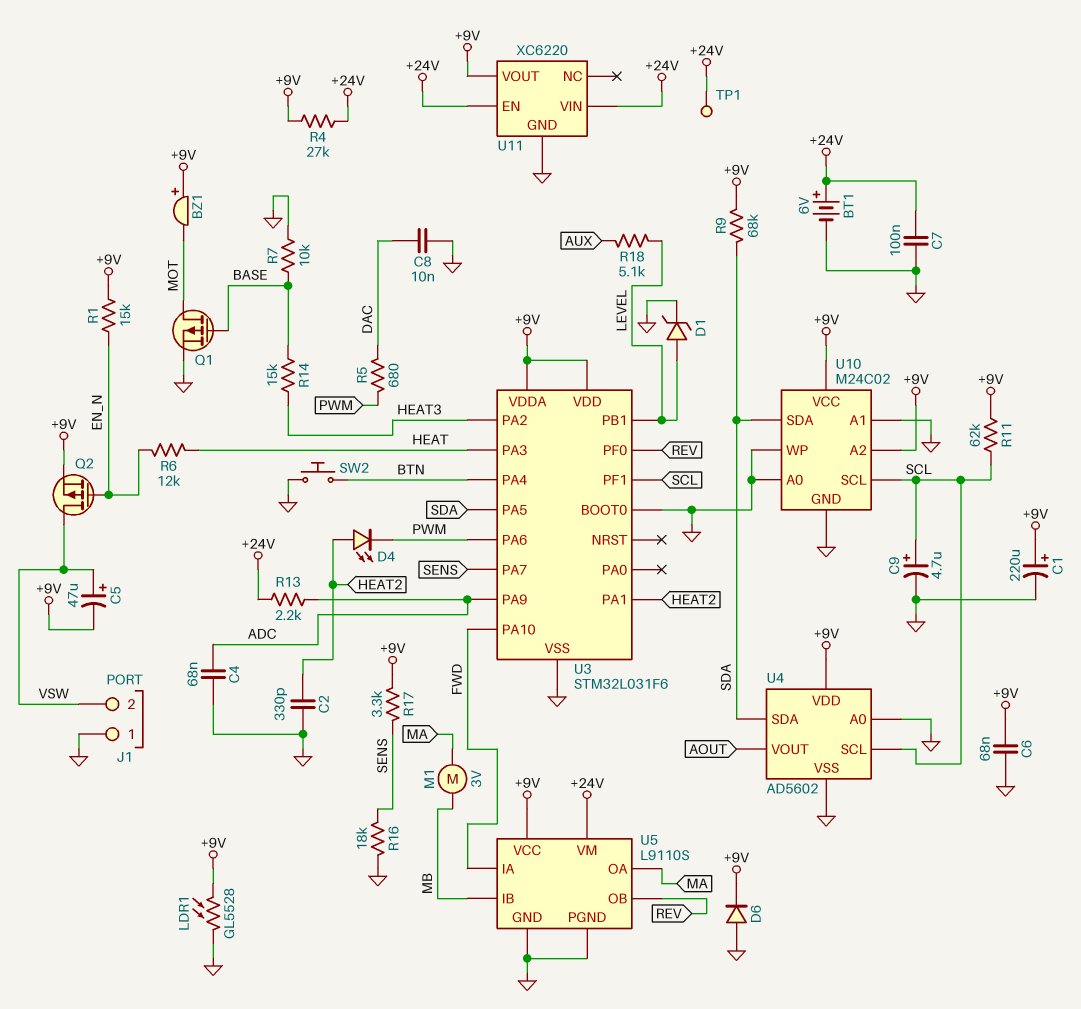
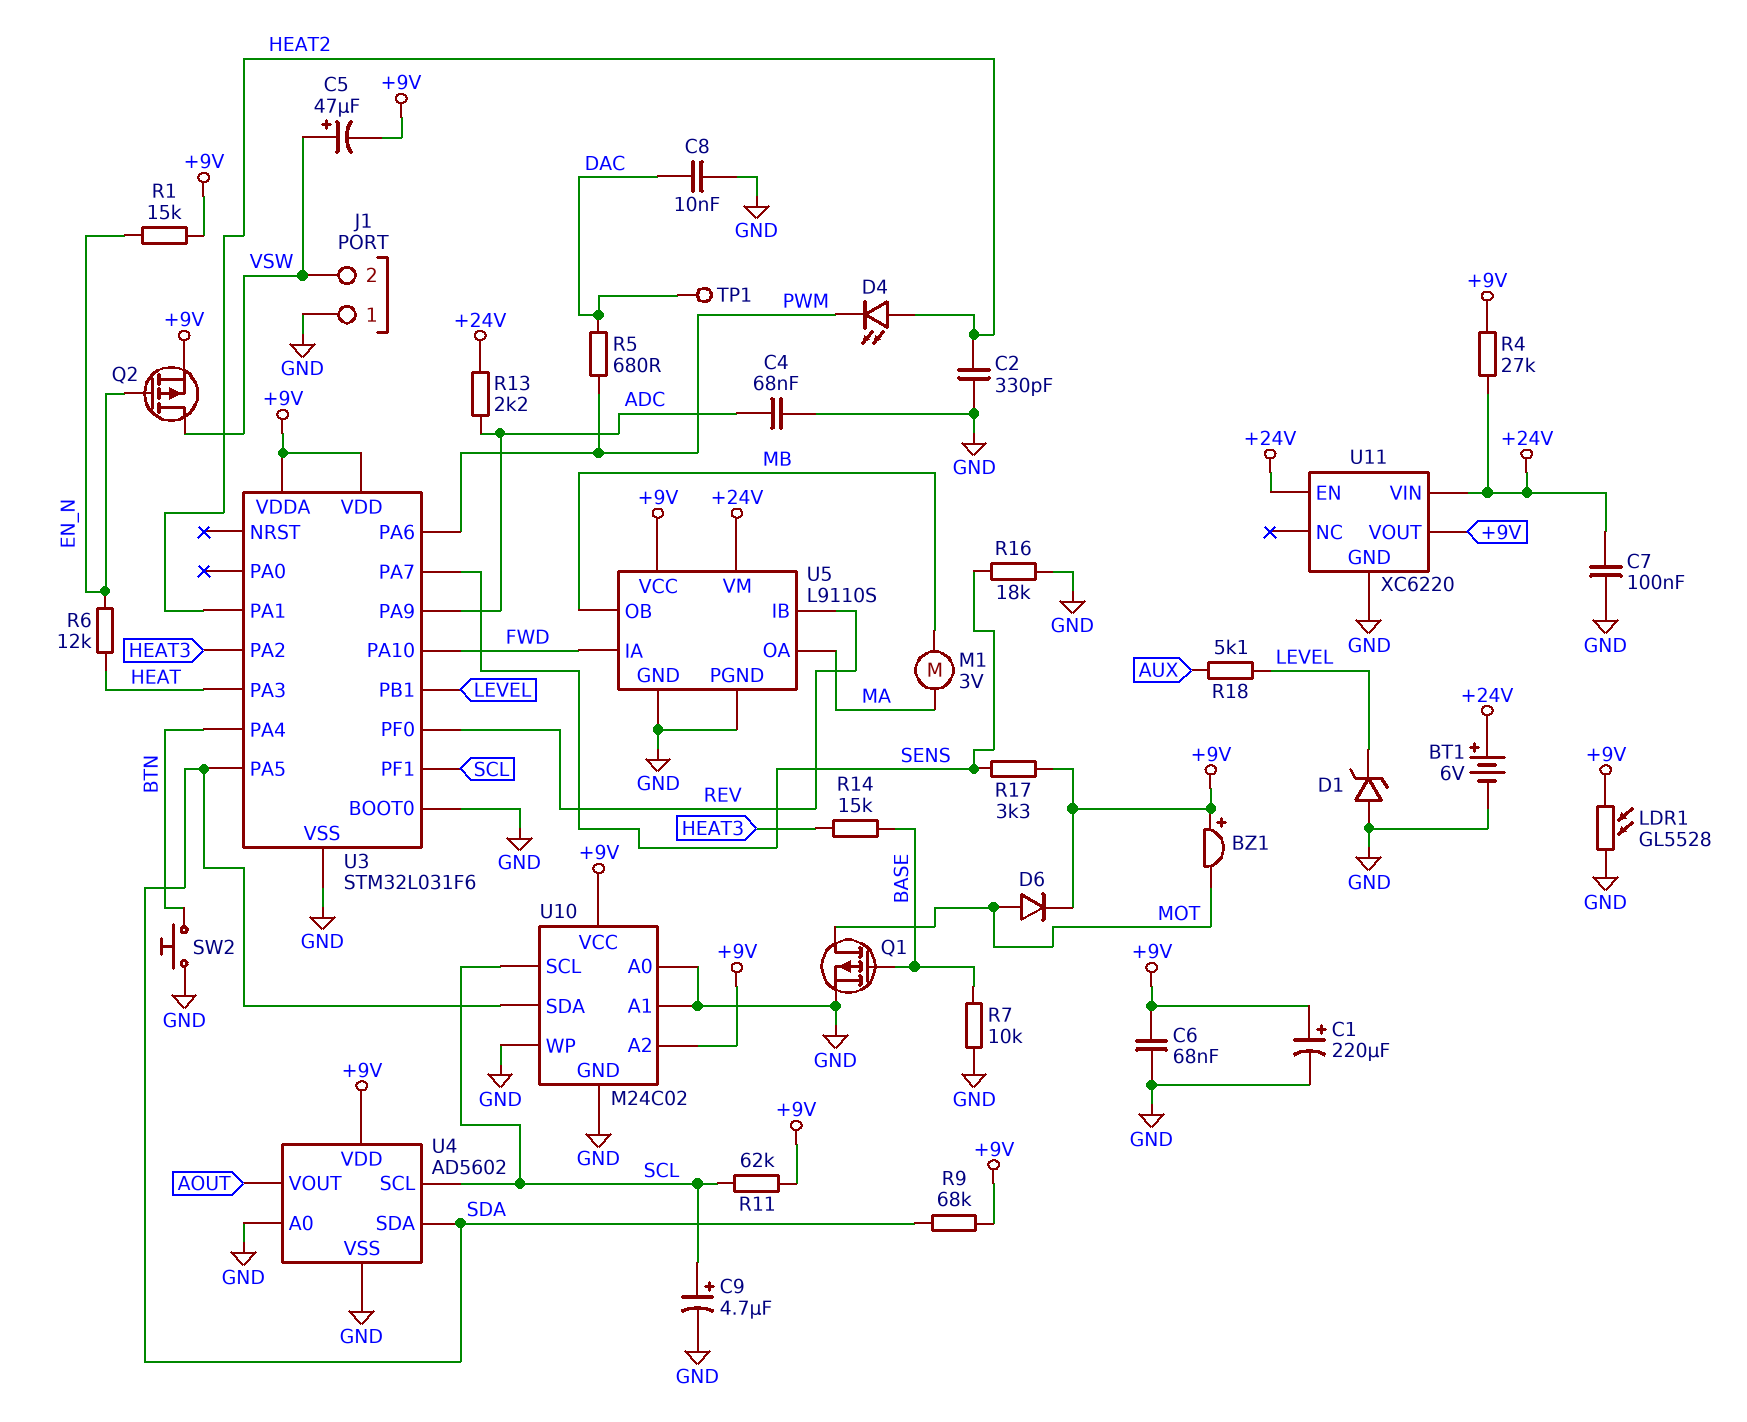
D1: zener (A LEVEL, K GND) -> zener (A GND, K LEVEL)
D6: diode (A GND, K +9V) -> diode (A MOT, K +9V)
TP1: test point (+24V) -> test point (DAC)
U5 pin IB: MB -> REV
U5 pin OB: REV -> MB

